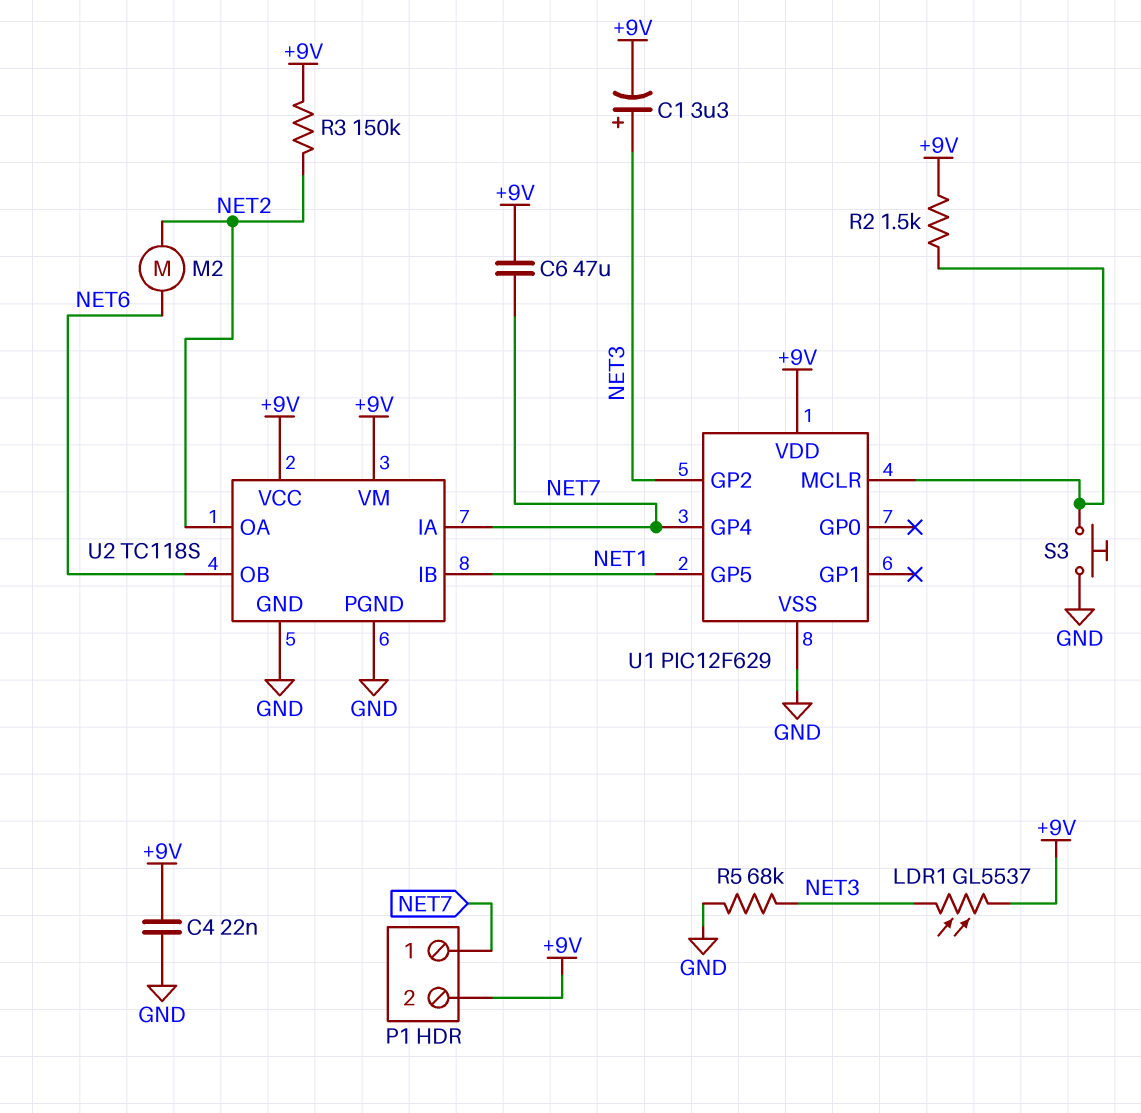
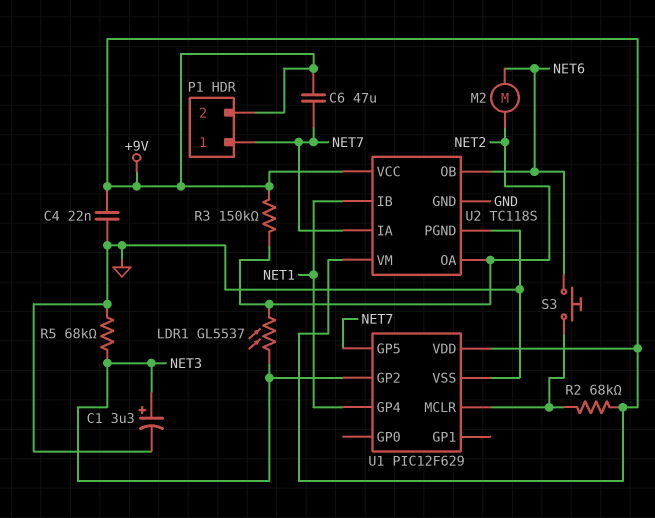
C1: 3.3uF (plus NET3, minus +9V) -> 3.3uF (plus NET3, minus GND)
LDR1: GL5537 (+9V, NET3) -> GL5537 (NET2, NET3)
R2: 1.5k (+9V, U1/MCLR) -> 68k (+9V, U1/MCLR)
S3: button (GND, U1/MCLR) -> button (NET6, U1/MCLR)
U1 pin GP4: NET7 -> NET1
U1 pin GP5: NET1 -> NET7

